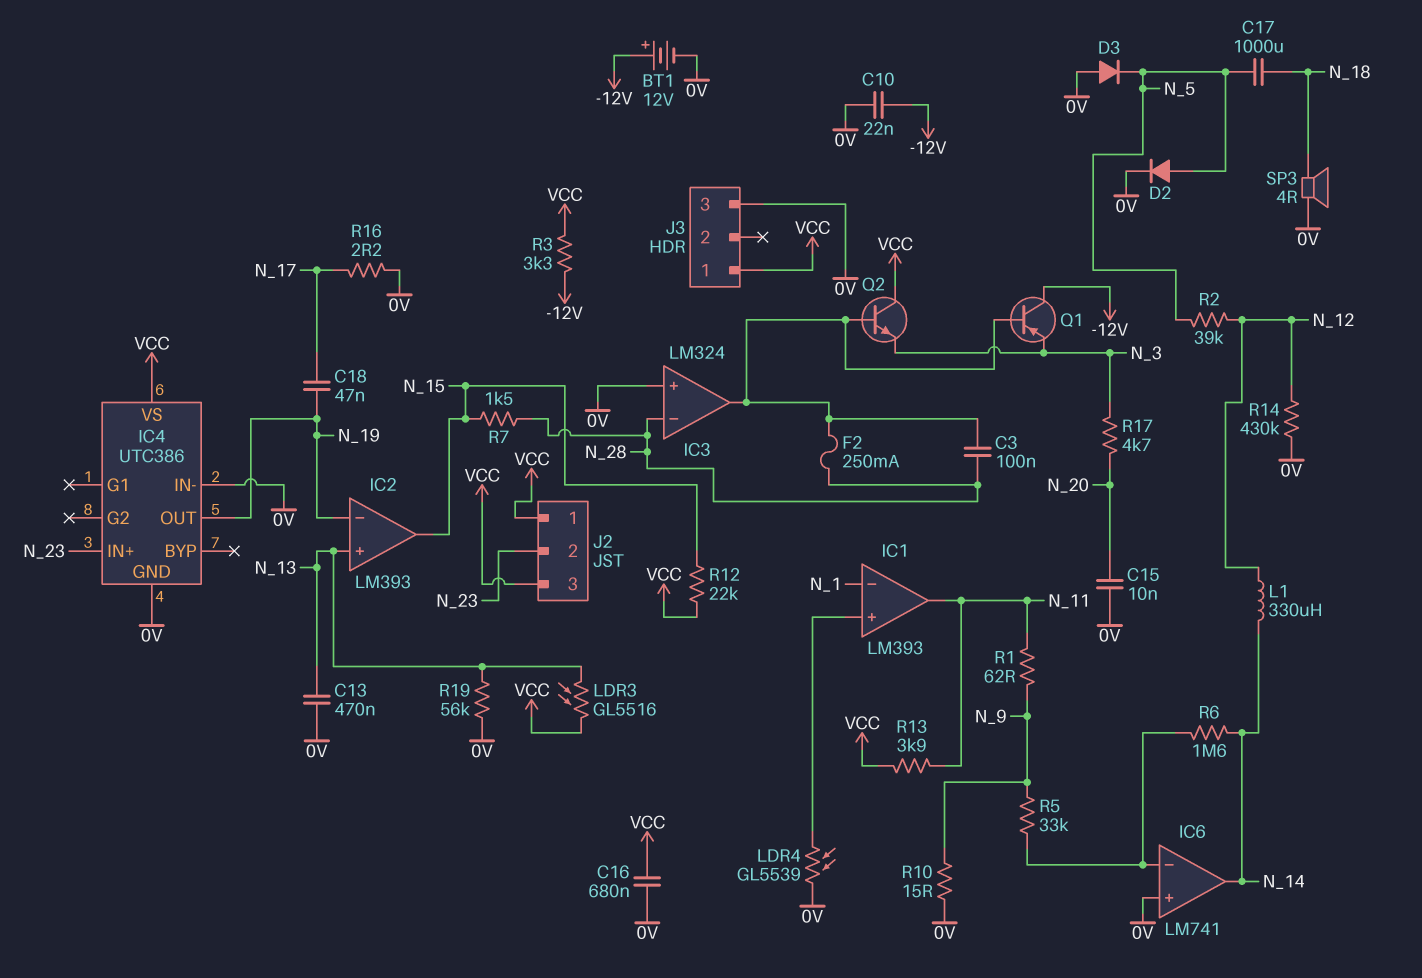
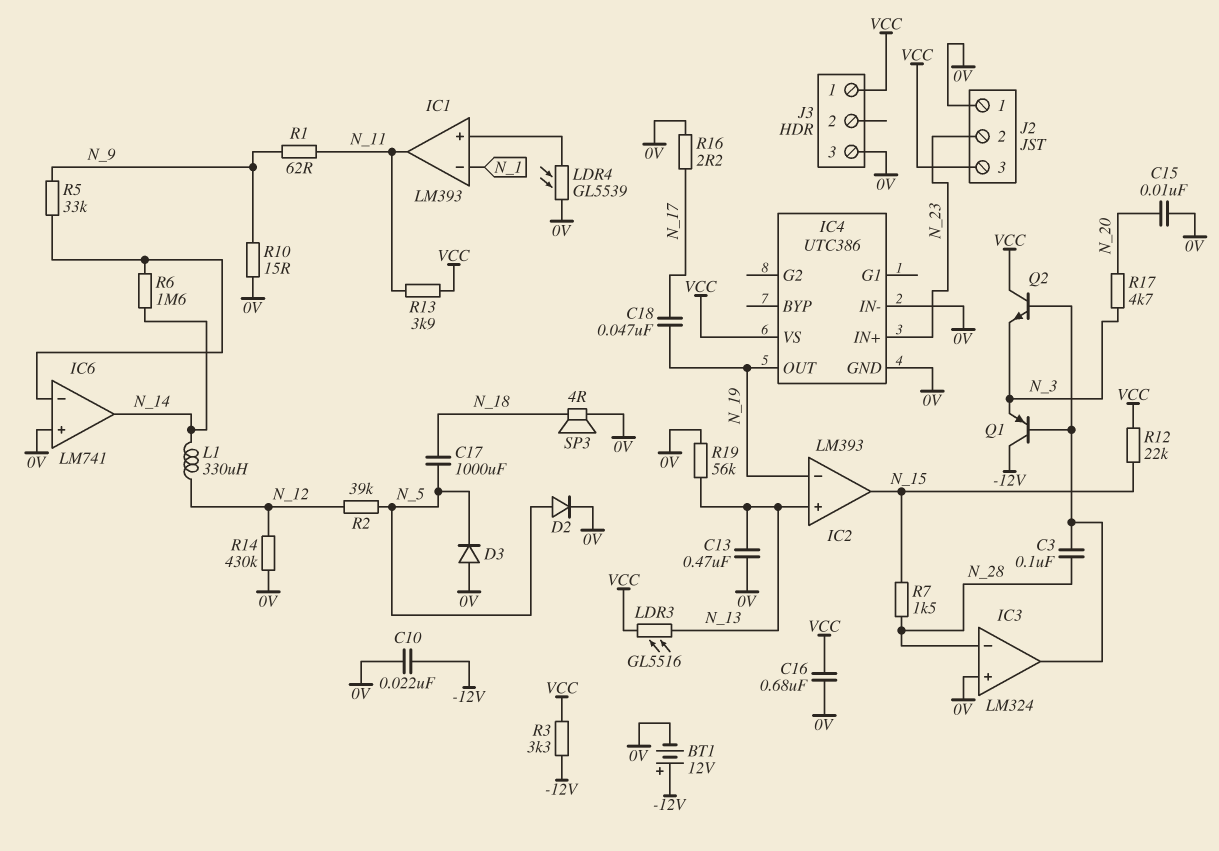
F2: 250mA (IC3/out, N_28) -> none
J2 pin 1: VCC -> 0V

